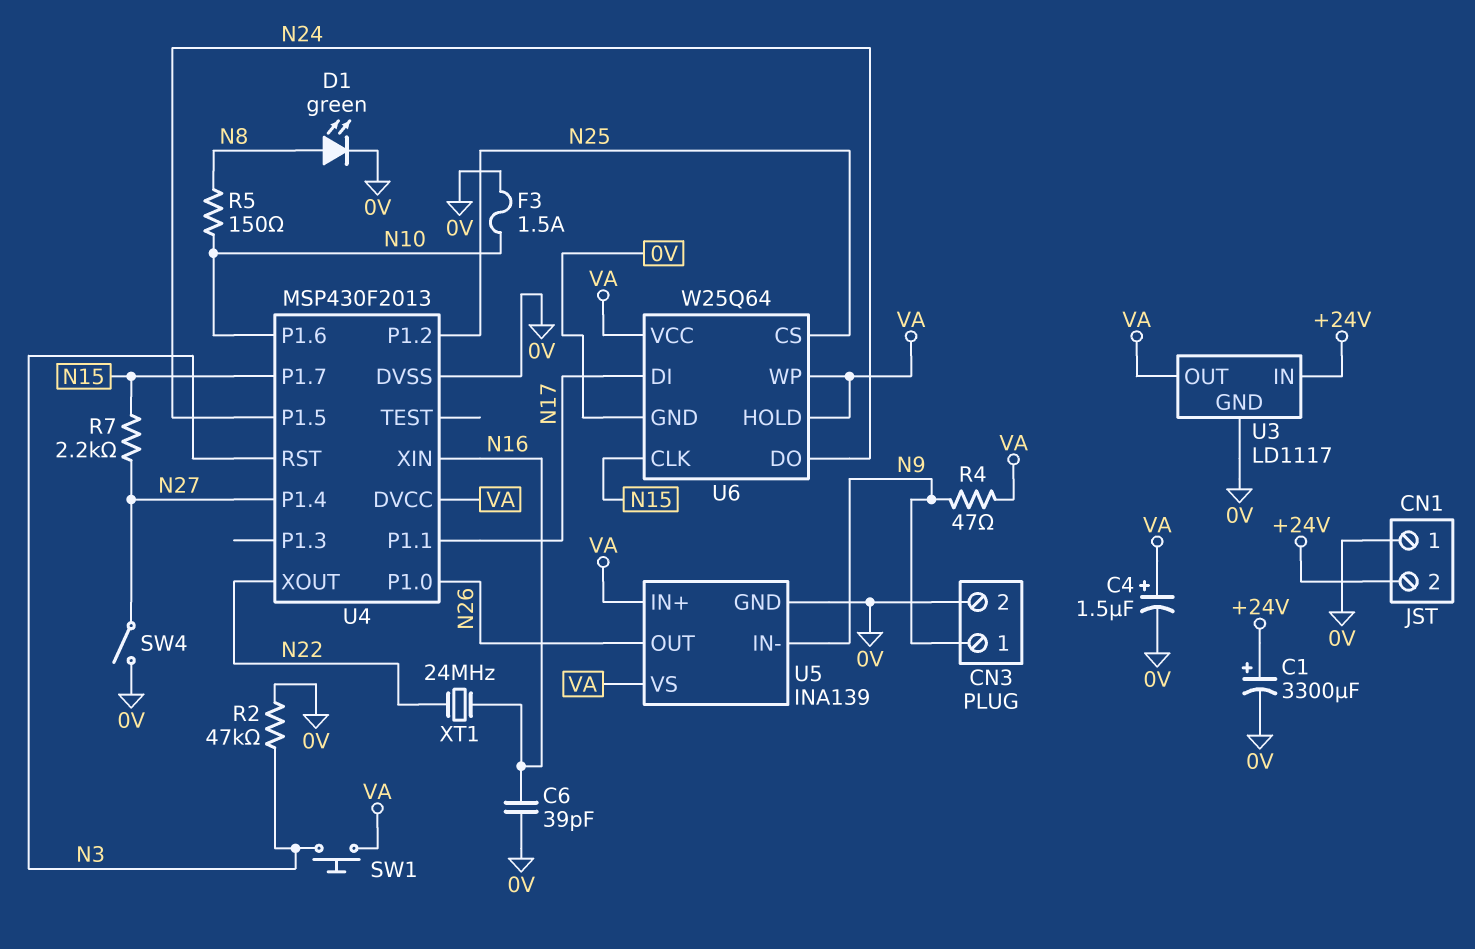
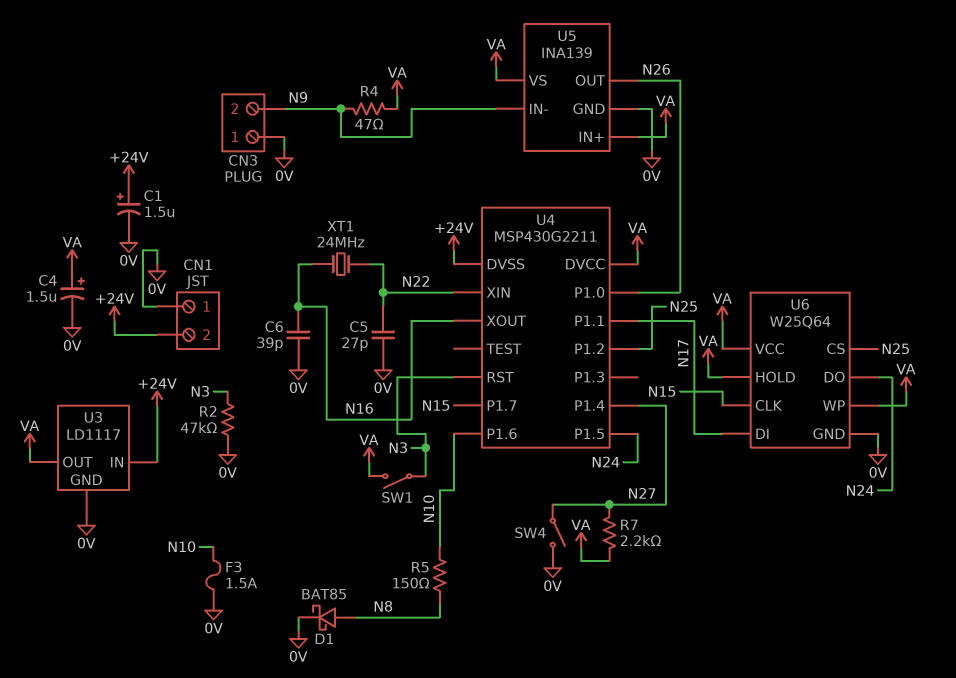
C1: 3300uF (plus +24V, minus 0V) -> 1.5uF (plus +24V, minus 0V)
C5: none -> 27pF (0V, N22)
CN3 pin 1: N9 -> 0V
CN3 pin 2: 0V -> N9
D1: LED green (A N8, K 0V) -> schottky BAT85 (A N8, K 0V)
R7: 2.2k (N15, N27) -> 2.2k (N27, VA)
SW1: button (N3, VA) -> switch (N3, VA)
U4: MSP430F2013 -> MSP430G2211
U4 pin DVSS: 0V -> +24V
U4 pin XIN: N16 -> N22
U4 pin XOUT: N22 -> N16

